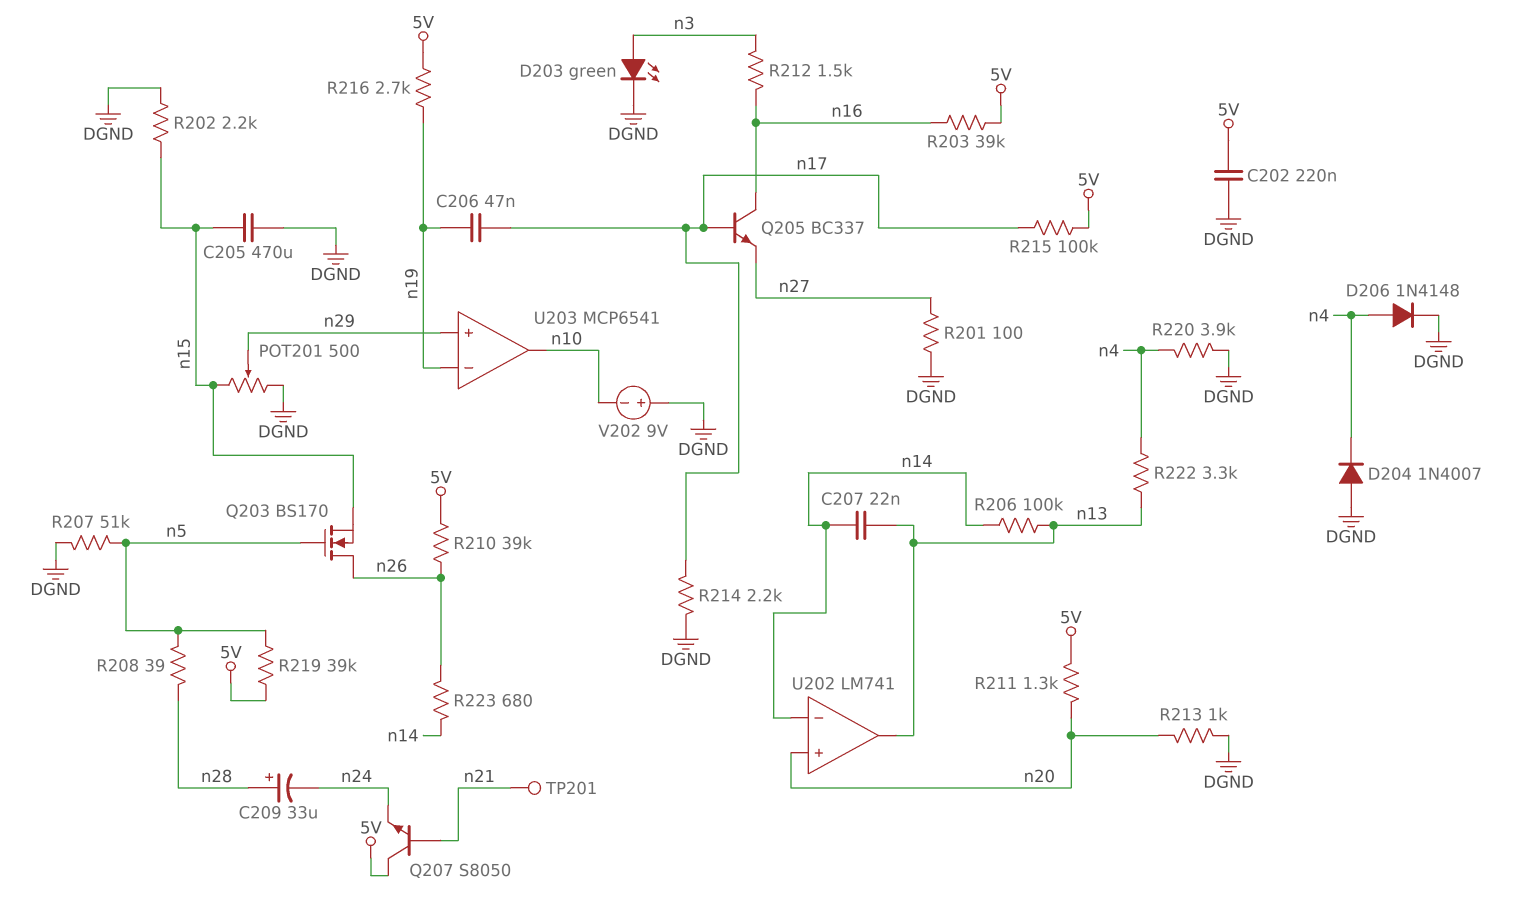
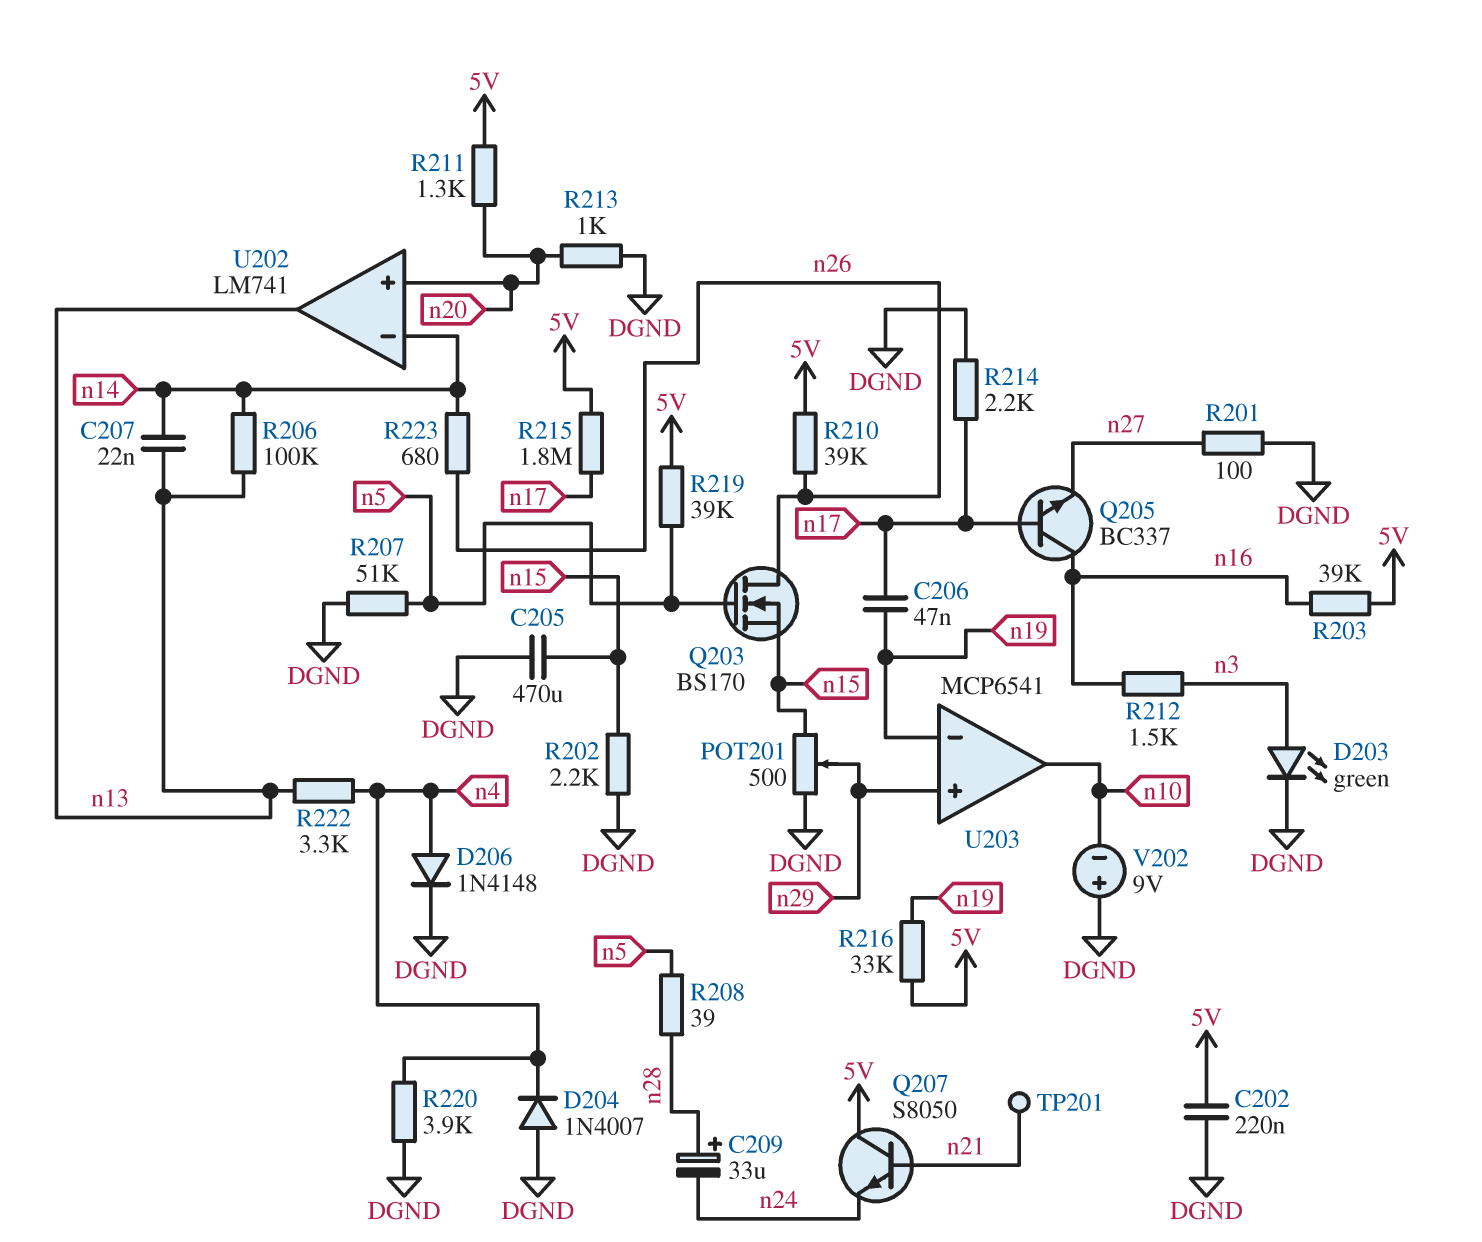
R215: 100k (5V, n17) -> 1.8M (5V, n17)
R216: 2.7k (5V, n19) -> 33k (5V, n19)

